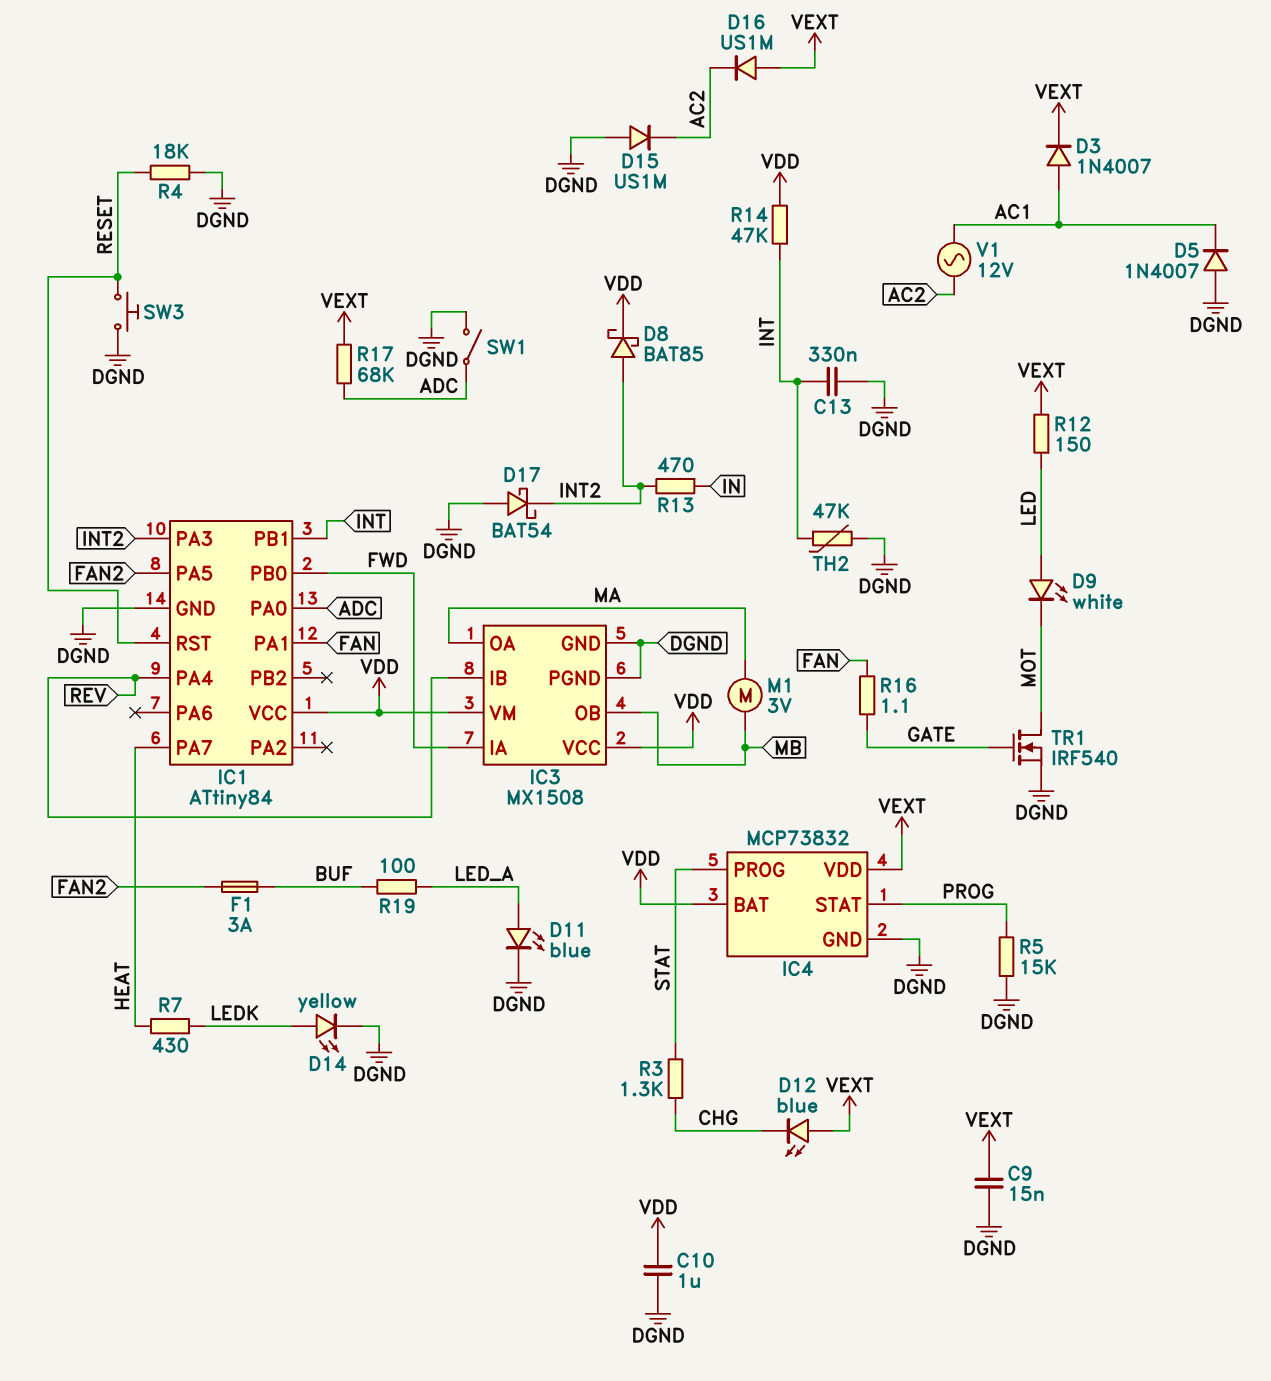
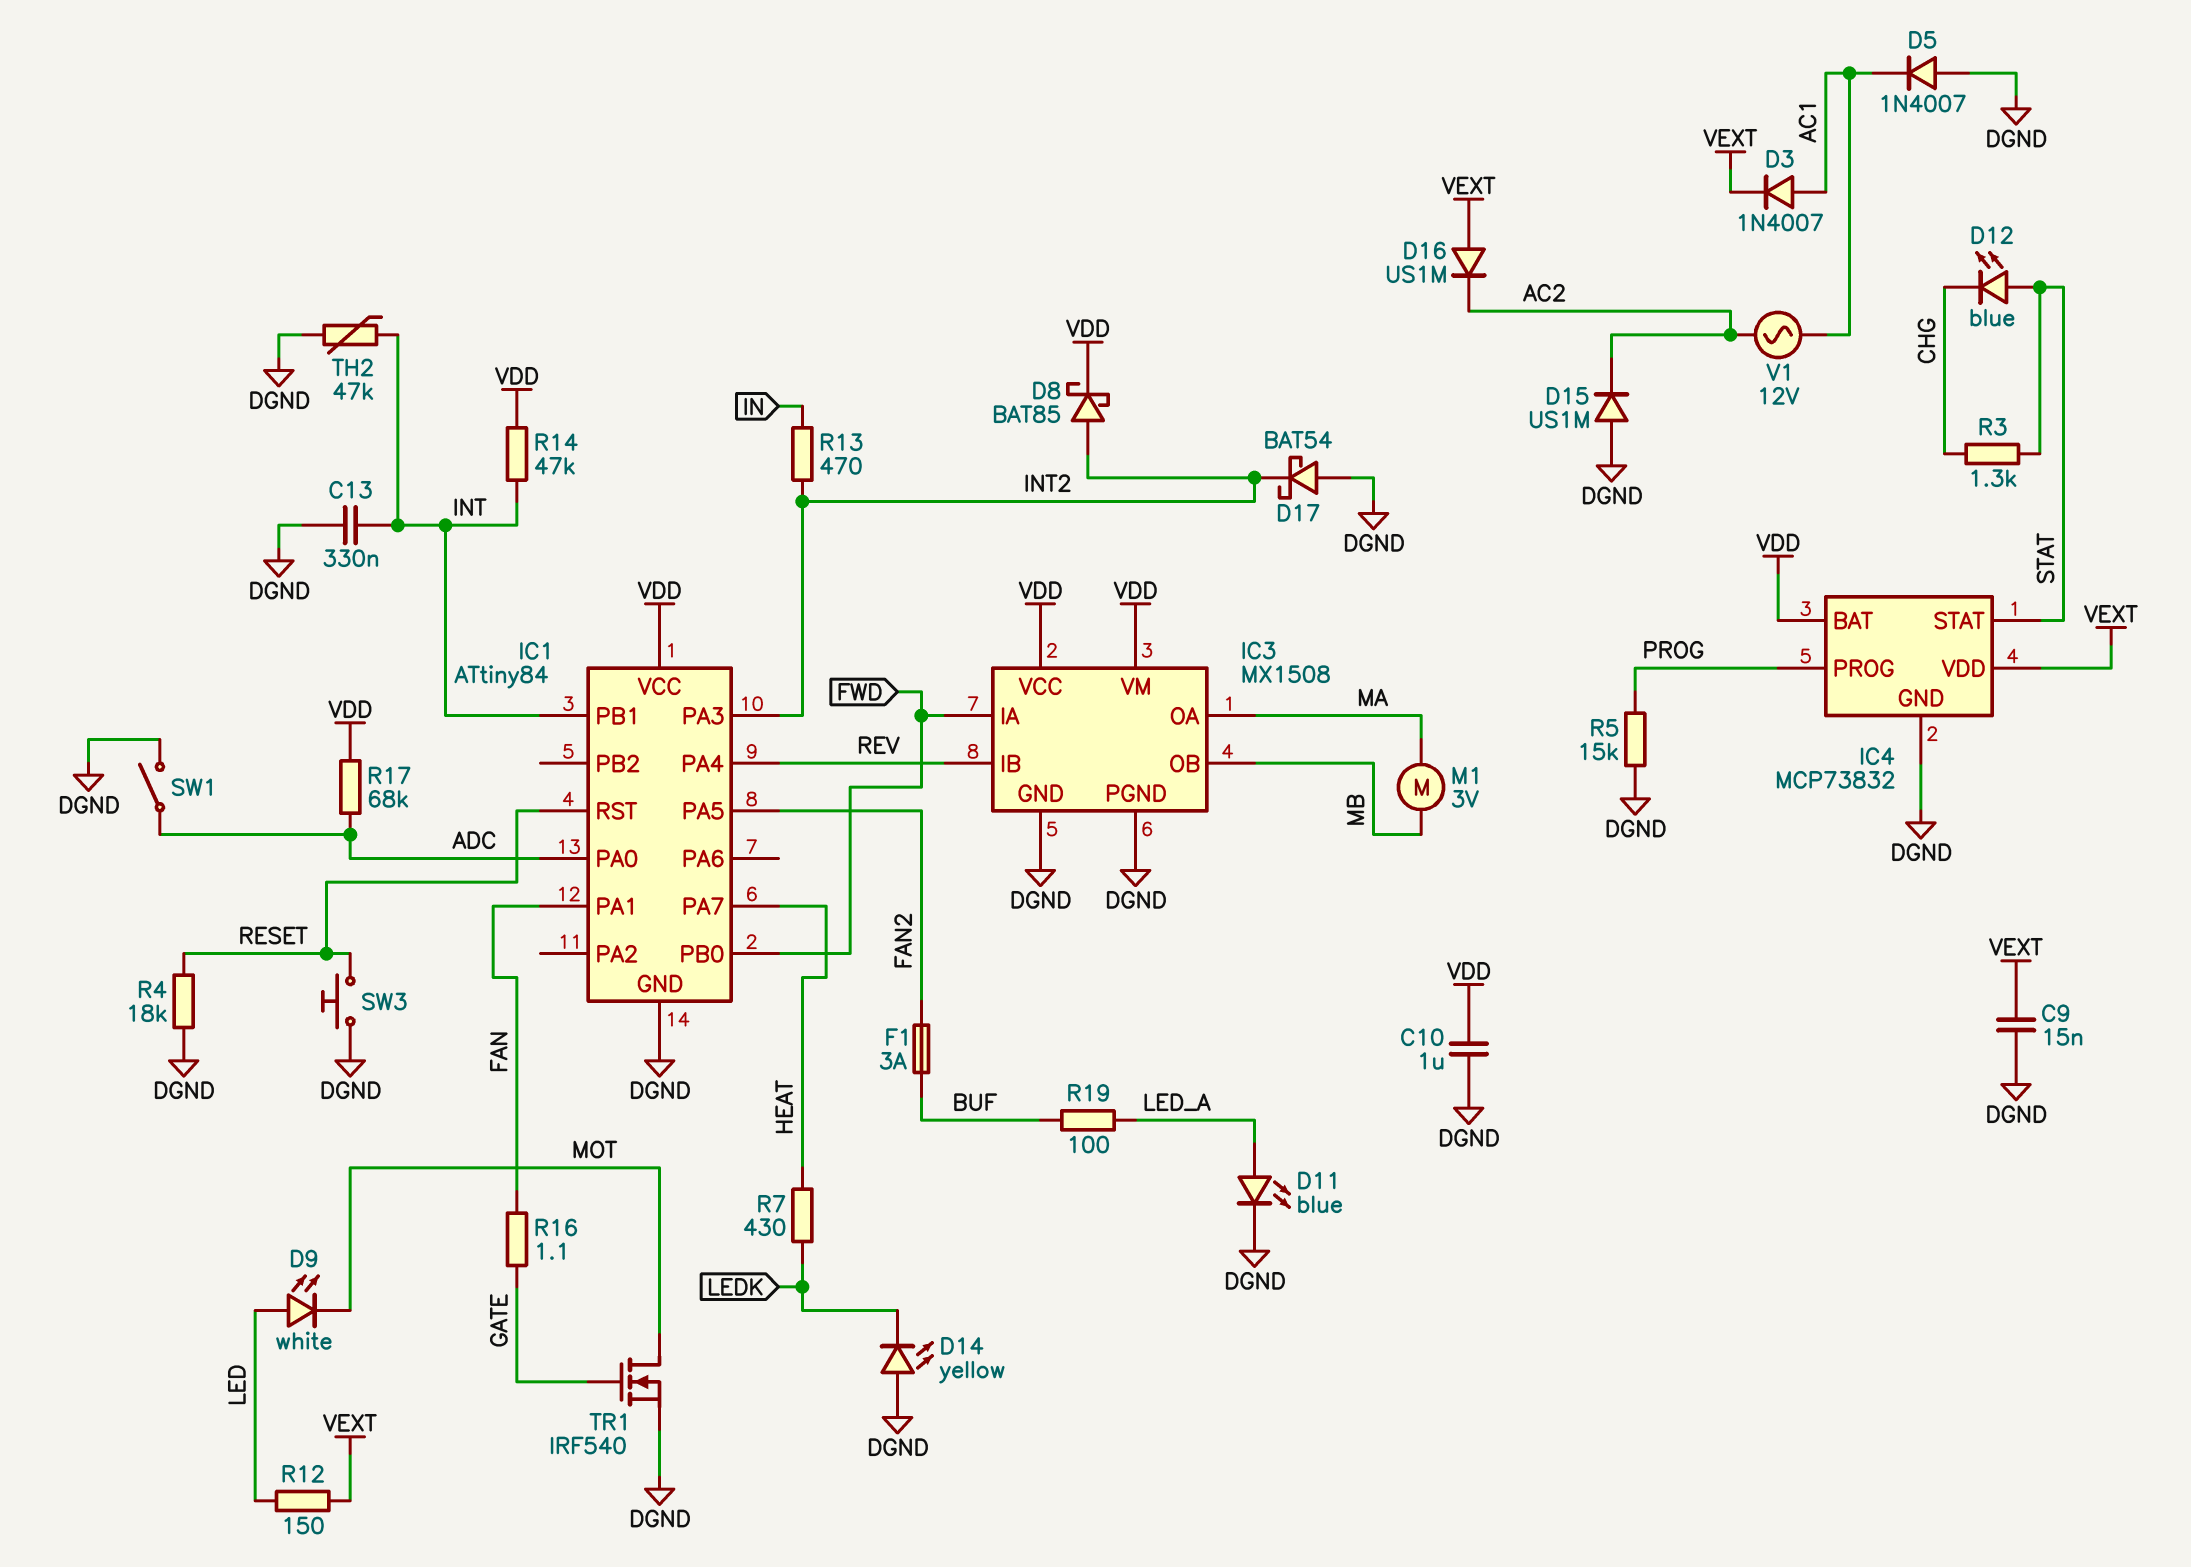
D12: LED blue (A VEXT, K CHG) -> LED blue (A STAT, K CHG)
D14: LED yellow (A LEDK, K DGND) -> LED yellow (A DGND, K LEDK)
IC4 pin PROG: STAT -> PROG
IC4 pin STAT: PROG -> STAT
R17: 68k (ADC, VEXT) -> 68k (ADC, VDD)

